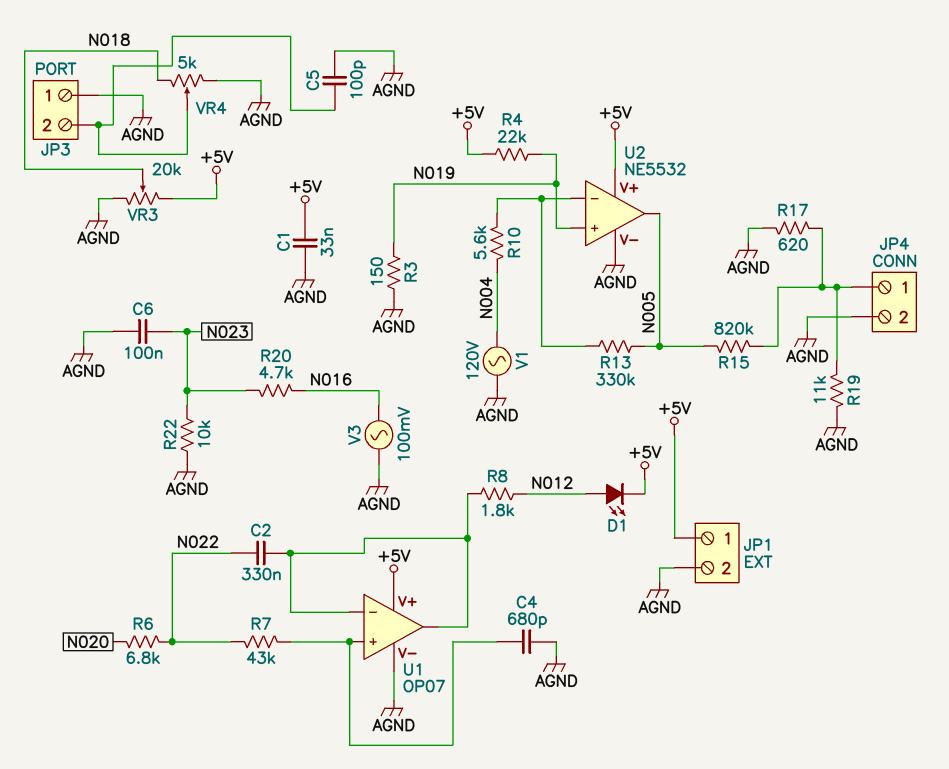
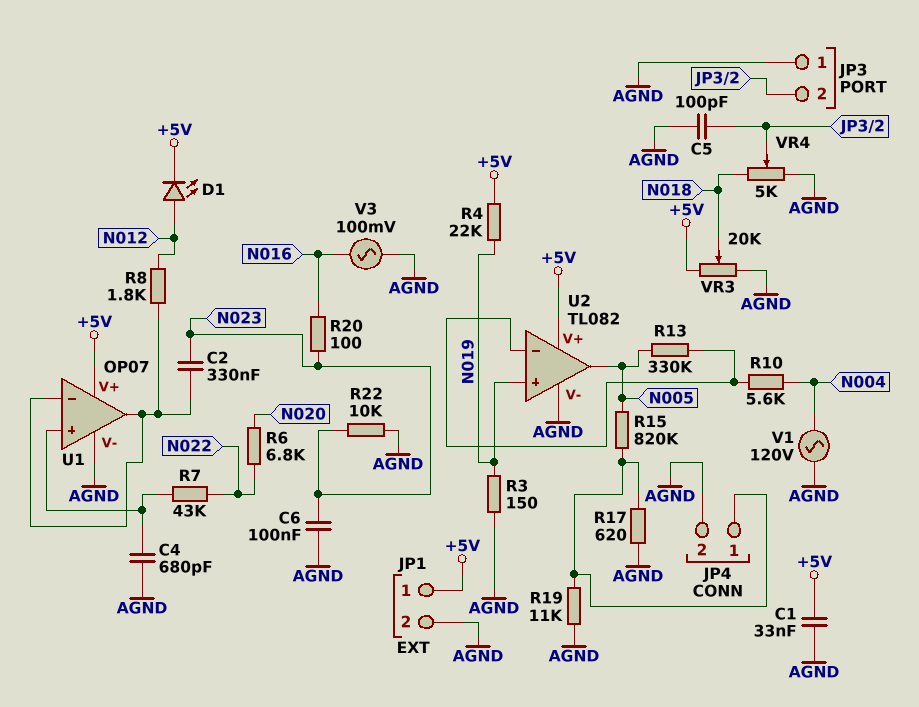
C2: 330nF (N022, U1/in-) -> 330nF (N023, U1/in-)
R20: 4.7k (N016, N023) -> 100 (N016, N023)
U2: NE5532 -> TL082

